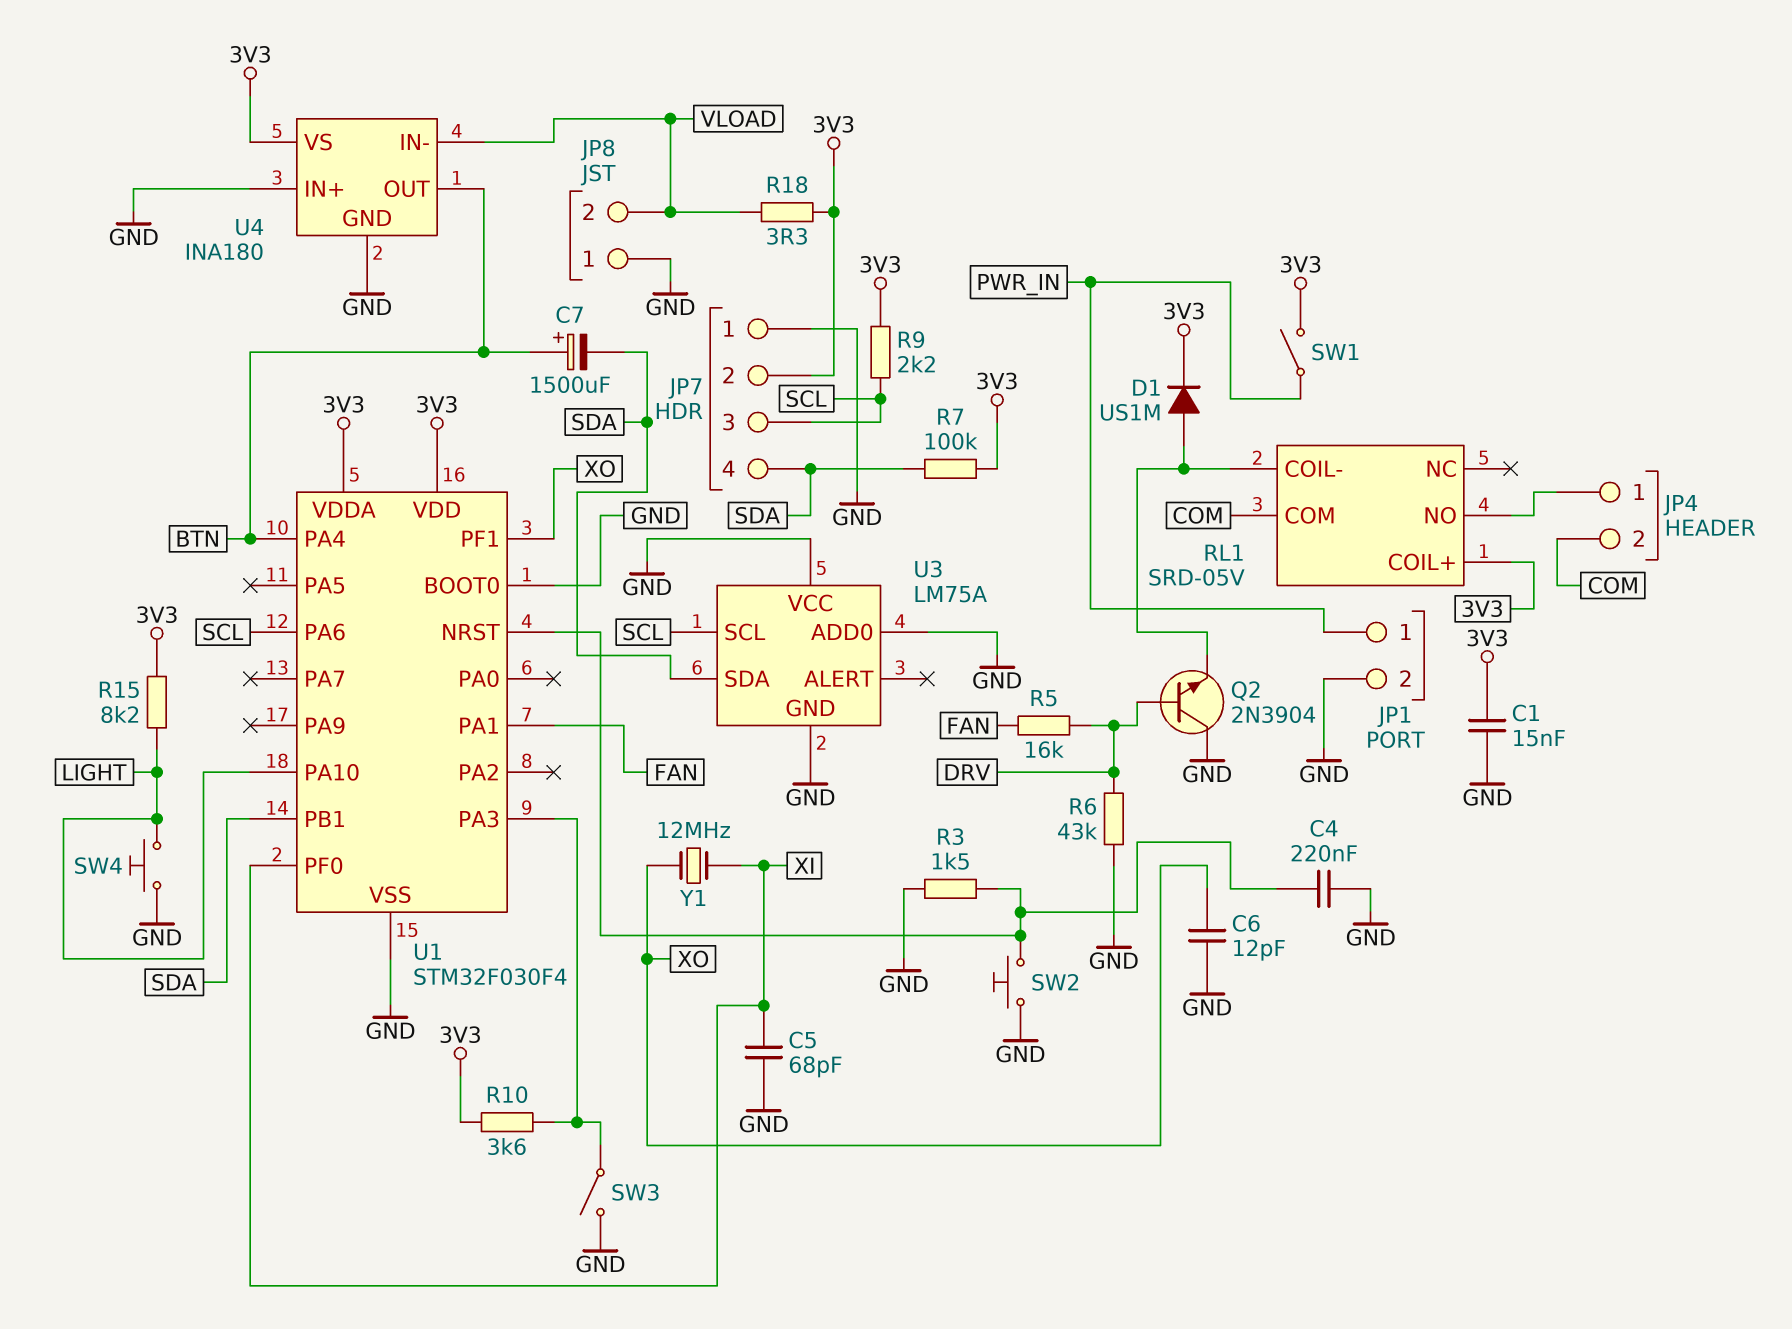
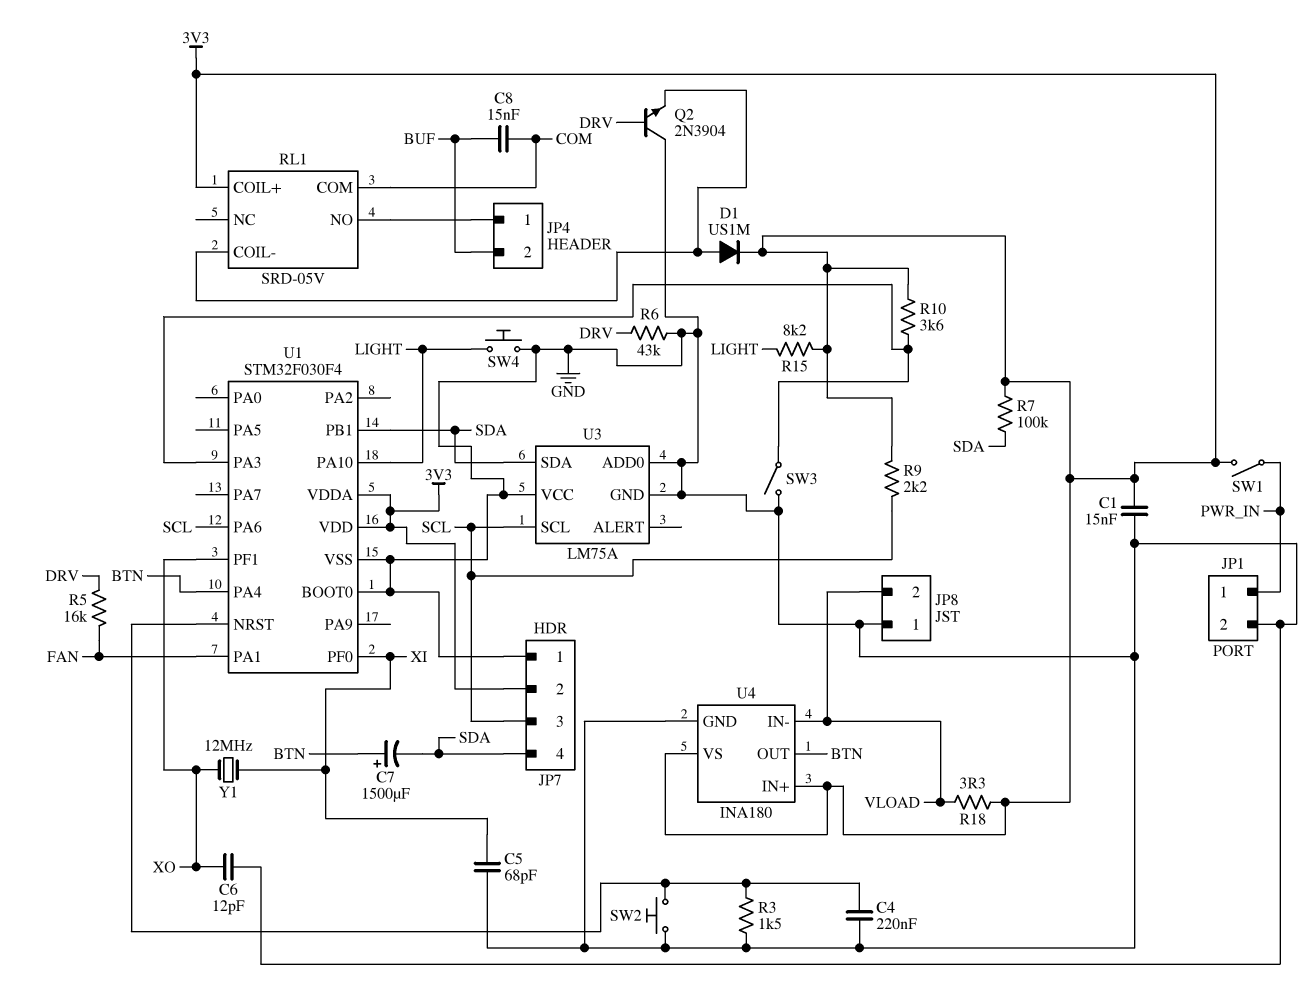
C8: none -> 15nF (BUF, COM)
JP4 pin 2: COM -> BUF
U4 pin IN+: GND -> 3V3

